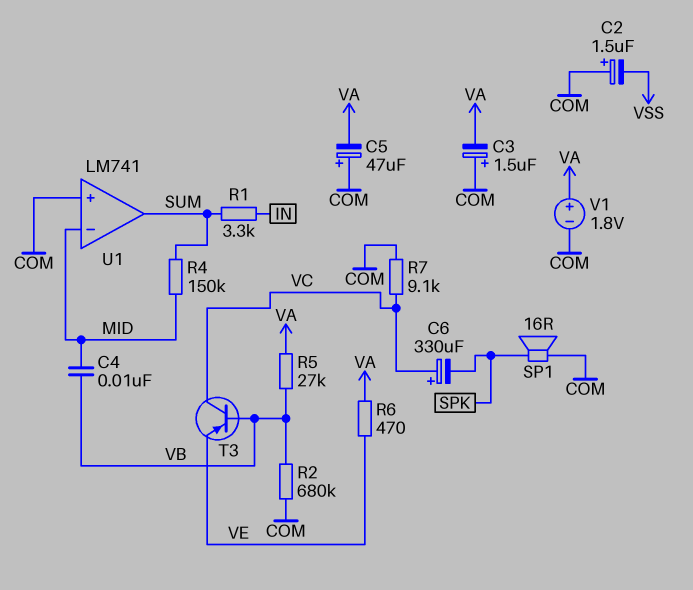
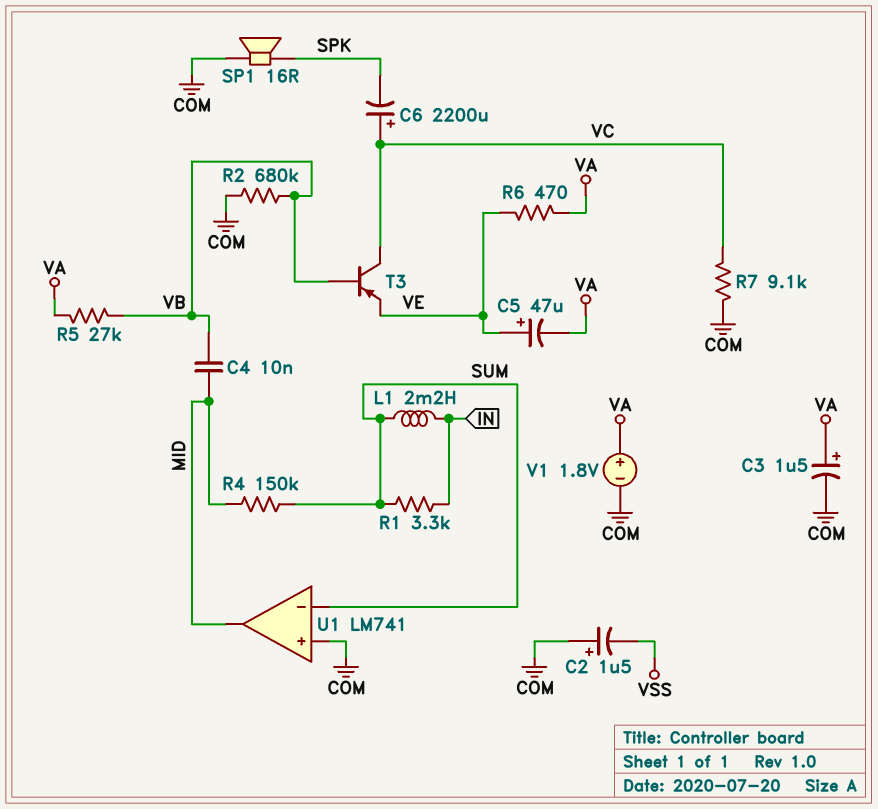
C3: 1.5uF (plus COM, minus VA) -> 1.5uF (plus VA, minus COM)
C5: 47uF (plus COM, minus VA) -> 47uF (plus VE, minus VA)
C6: 330uF (plus VC, minus SPK) -> 2200uF (plus VC, minus SPK)
L1: none -> 2.2mH (IN, SUM)
U1 pin in-: MID -> SUM
U1 pin out: SUM -> MID

